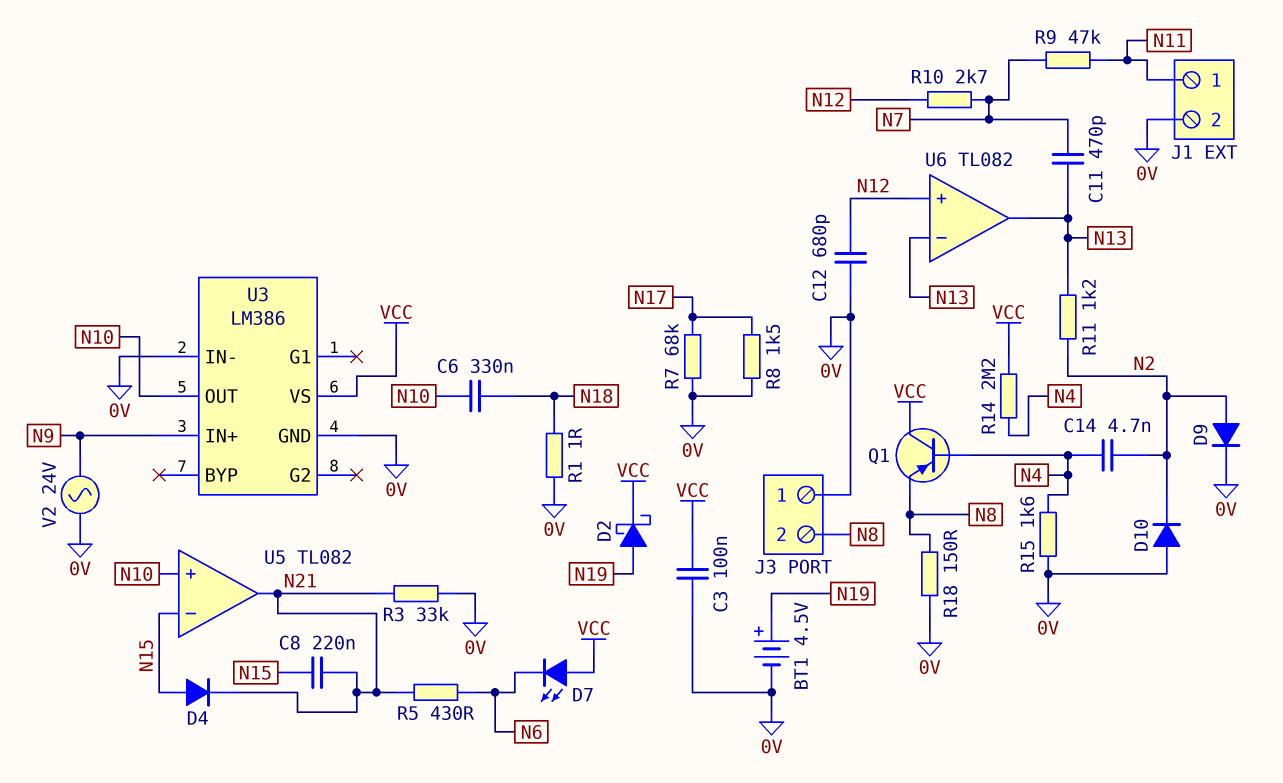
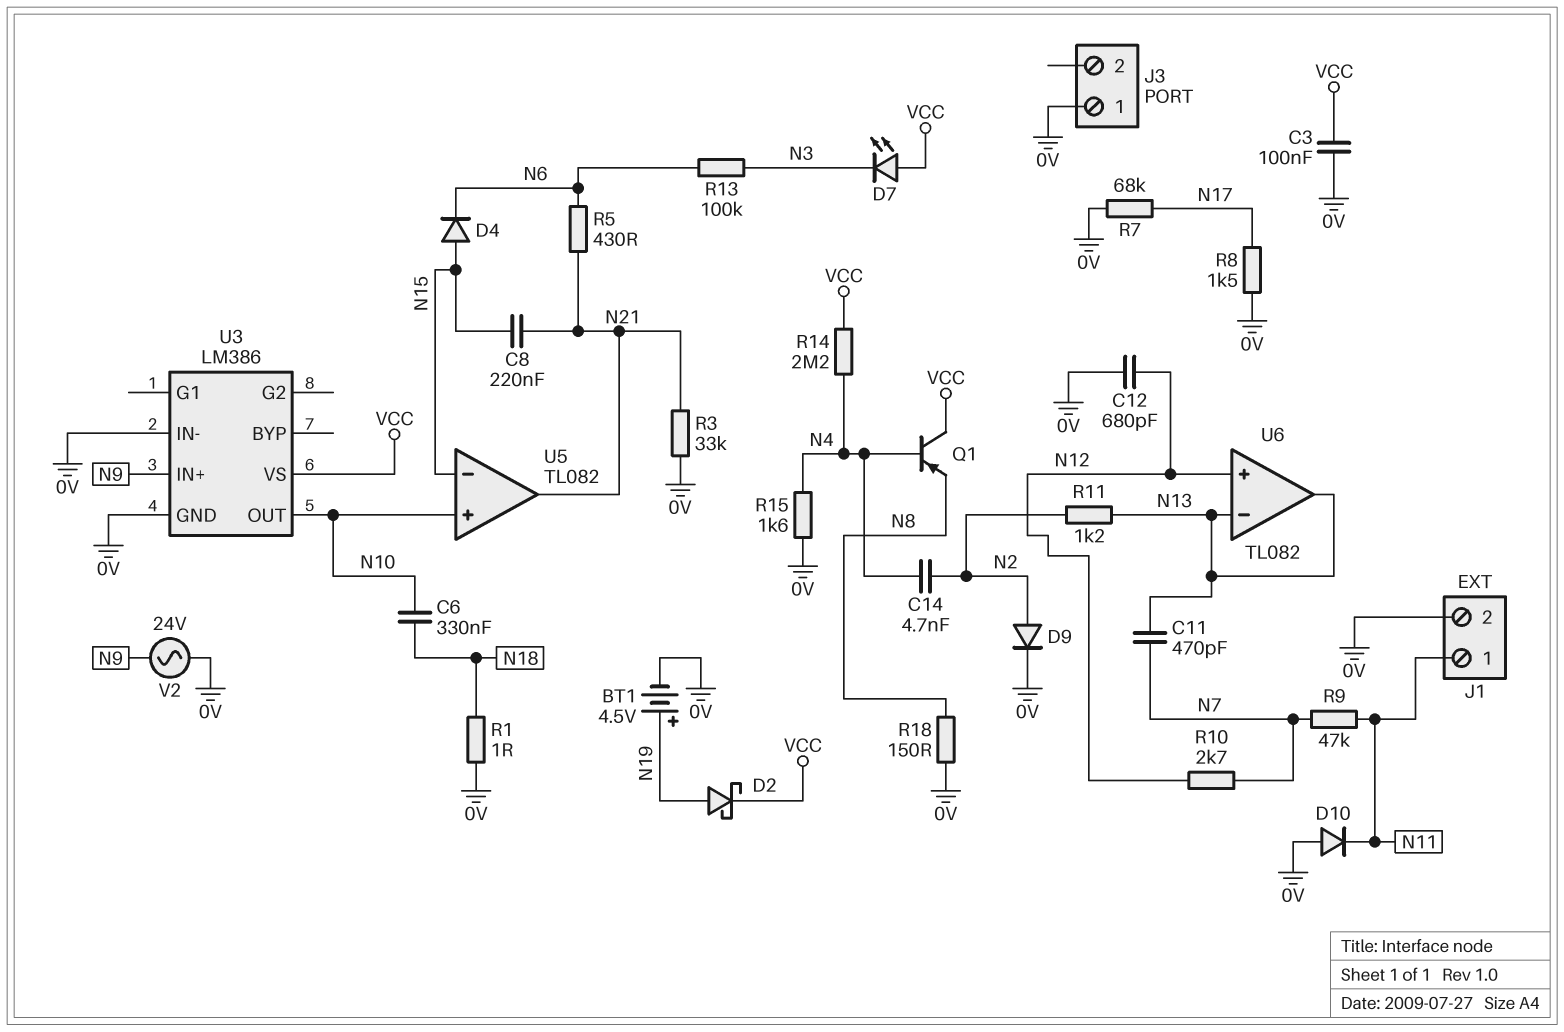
D4: diode (A N15, K N21) -> diode (A N15, K N6)
D7: LED (A VCC, K N6) -> LED (A VCC, K N3)
D10: diode (A 0V, K N2) -> diode (A 0V, K N11)
J3 pin 2: N8 -> none
R13: none -> 100k (N3, N6)

